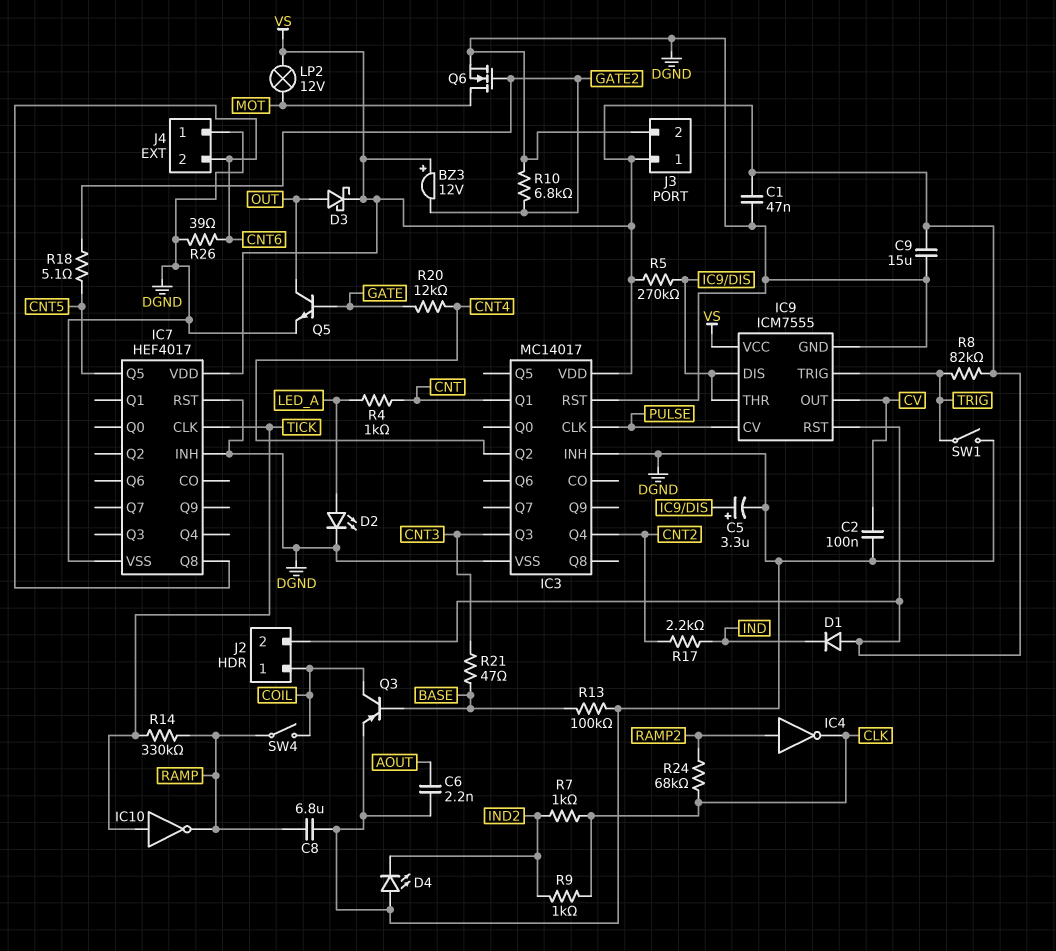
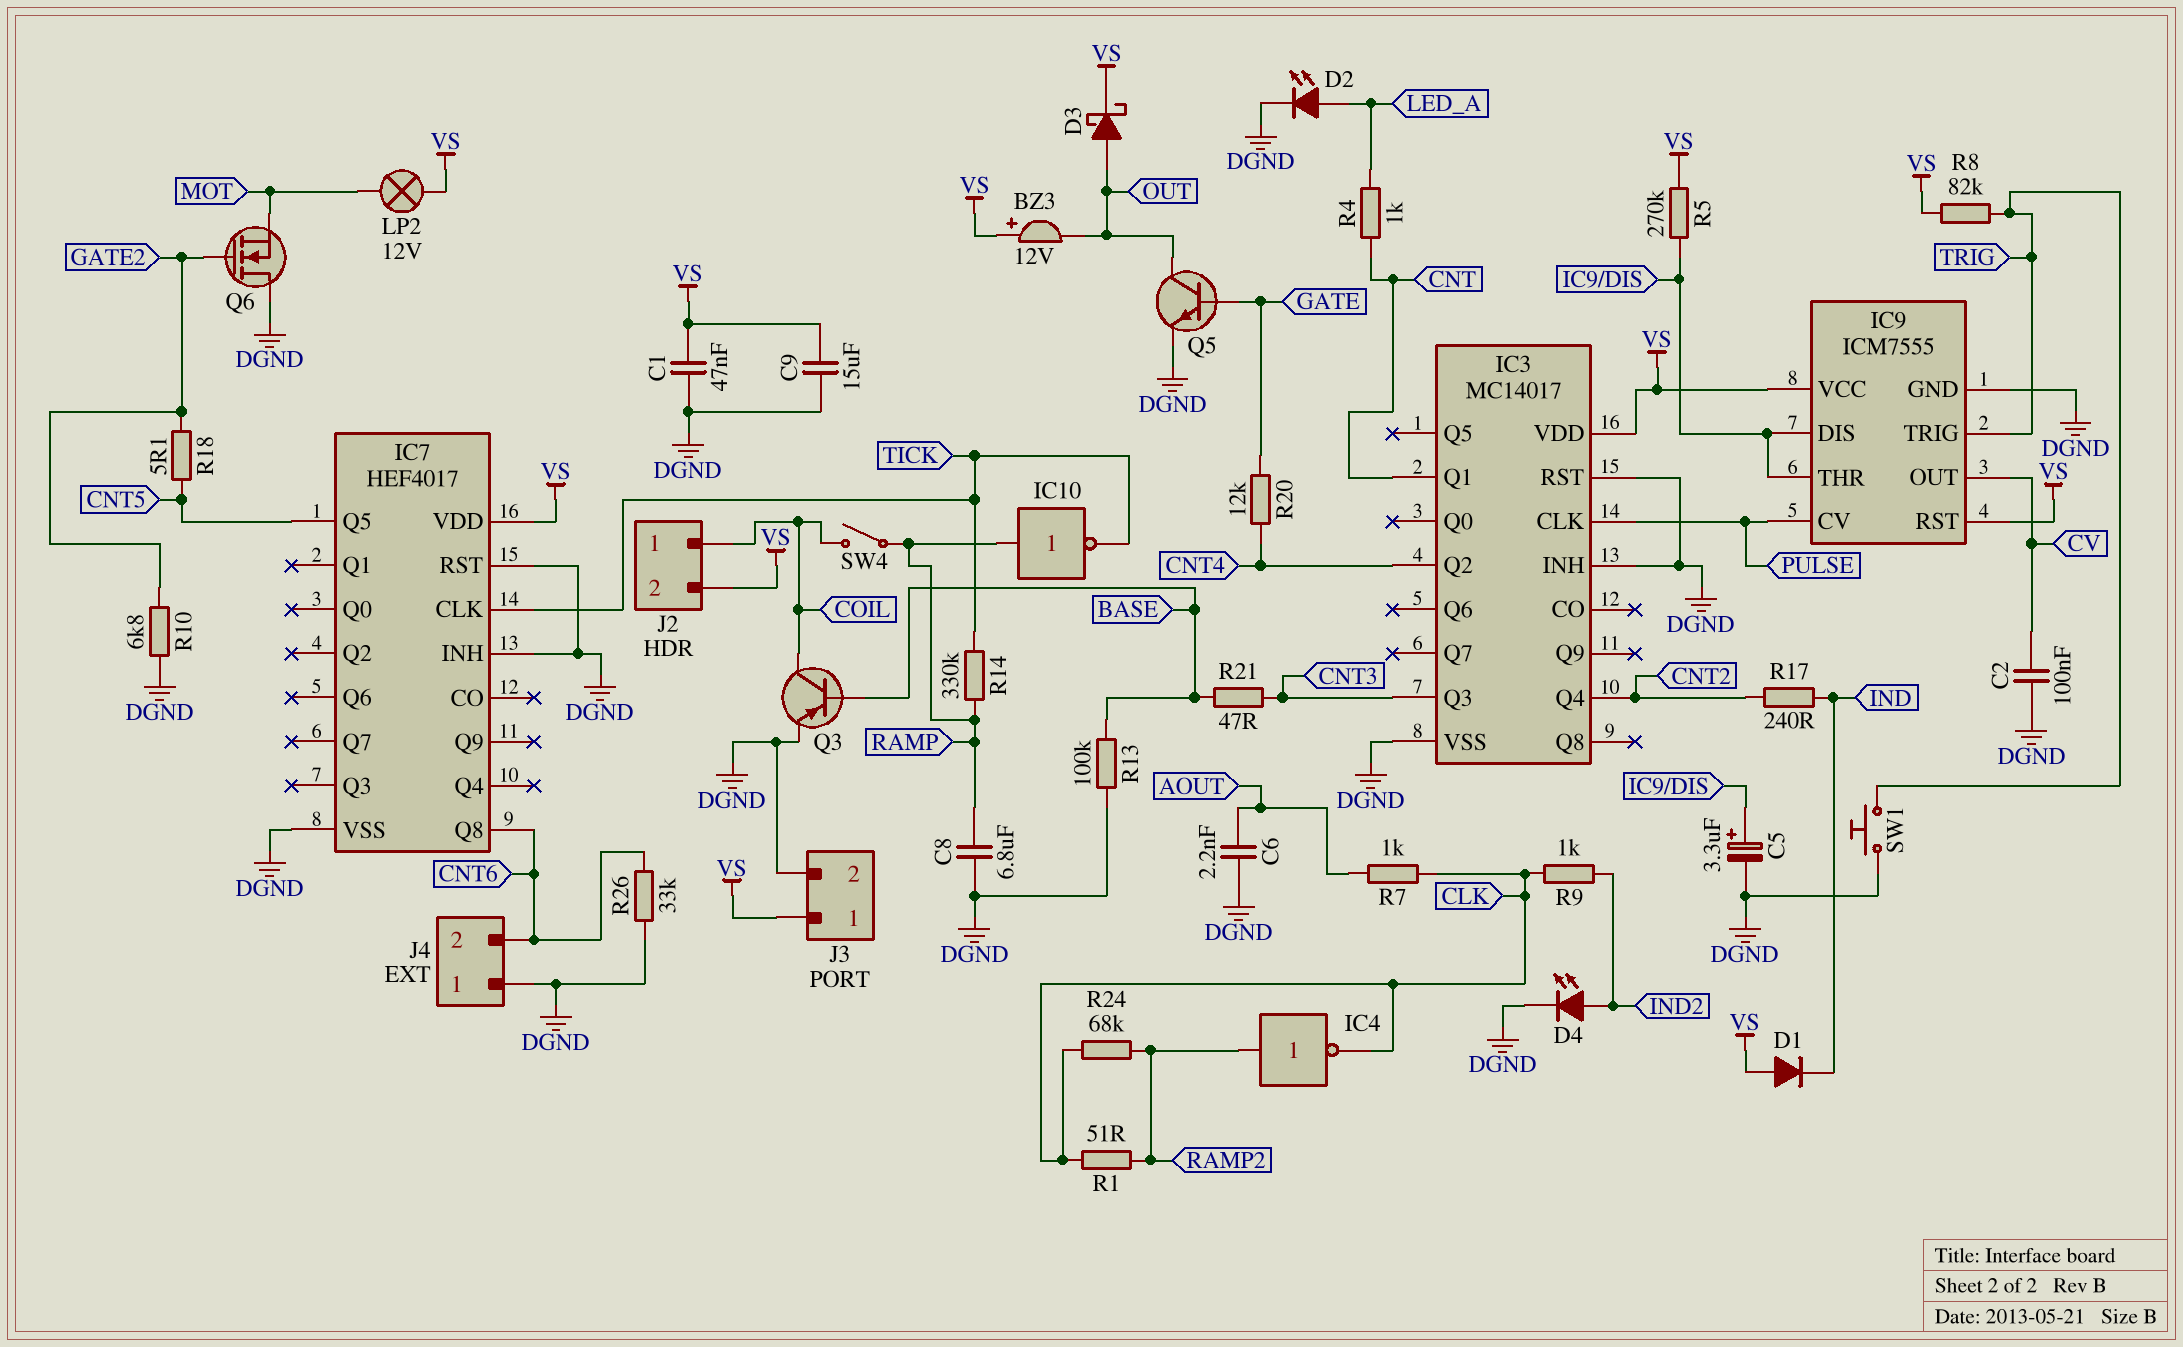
BZ3: buzzer 12V (plus VS, minus GATE2) -> buzzer 12V (plus VS, minus OUT)
D4: LED (A DGND, K IND2) -> LED (A IND2, K DGND)
IC10: NOT (in TICK, out RAMP) -> NOT (in RAMP, out TICK)
Q6: NMOS (G GATE2, D MOT, S DGND) -> NMOS (G GATE2, D DGND, S MOT)
R1: none -> 51 (CLK, RAMP2)
R7: 1k (CLK, IND2) -> 1k (AOUT, CLK)
R17: 2.2k (CNT2, IND) -> 240 (CNT2, IND)
R26: 39 (CNT6, DGND) -> 33k (CNT6, DGND)
SW1: switch (DGND, TRIG) -> button (DGND, TRIG)

